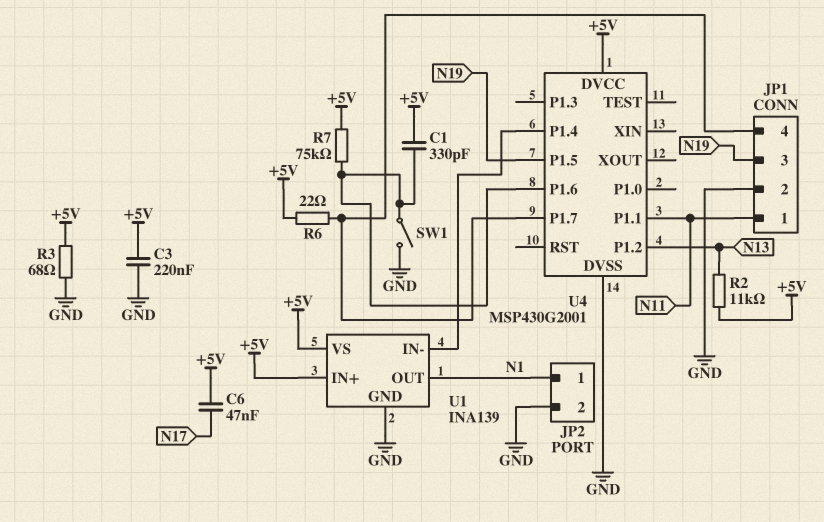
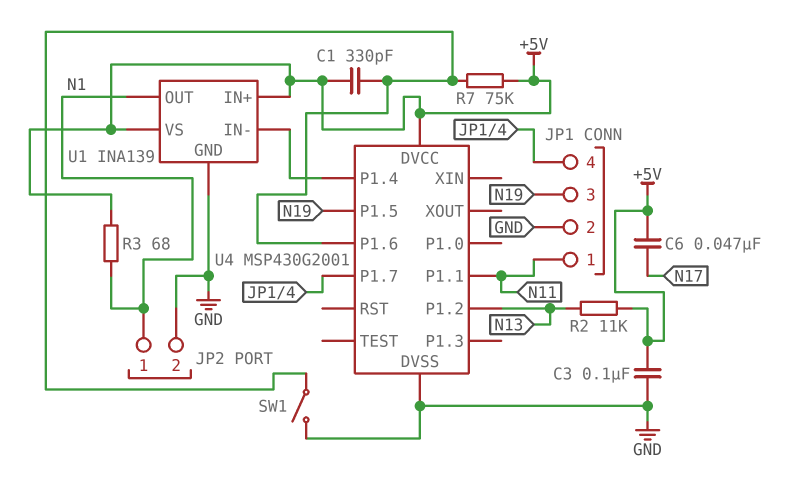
C3: 220nF (+5V, GND) -> 100nF (+5V, GND)
R3: 68 (+5V, GND) -> 68 (+5V, N1)
R6: 22 (+5V, JP1/4) -> none

